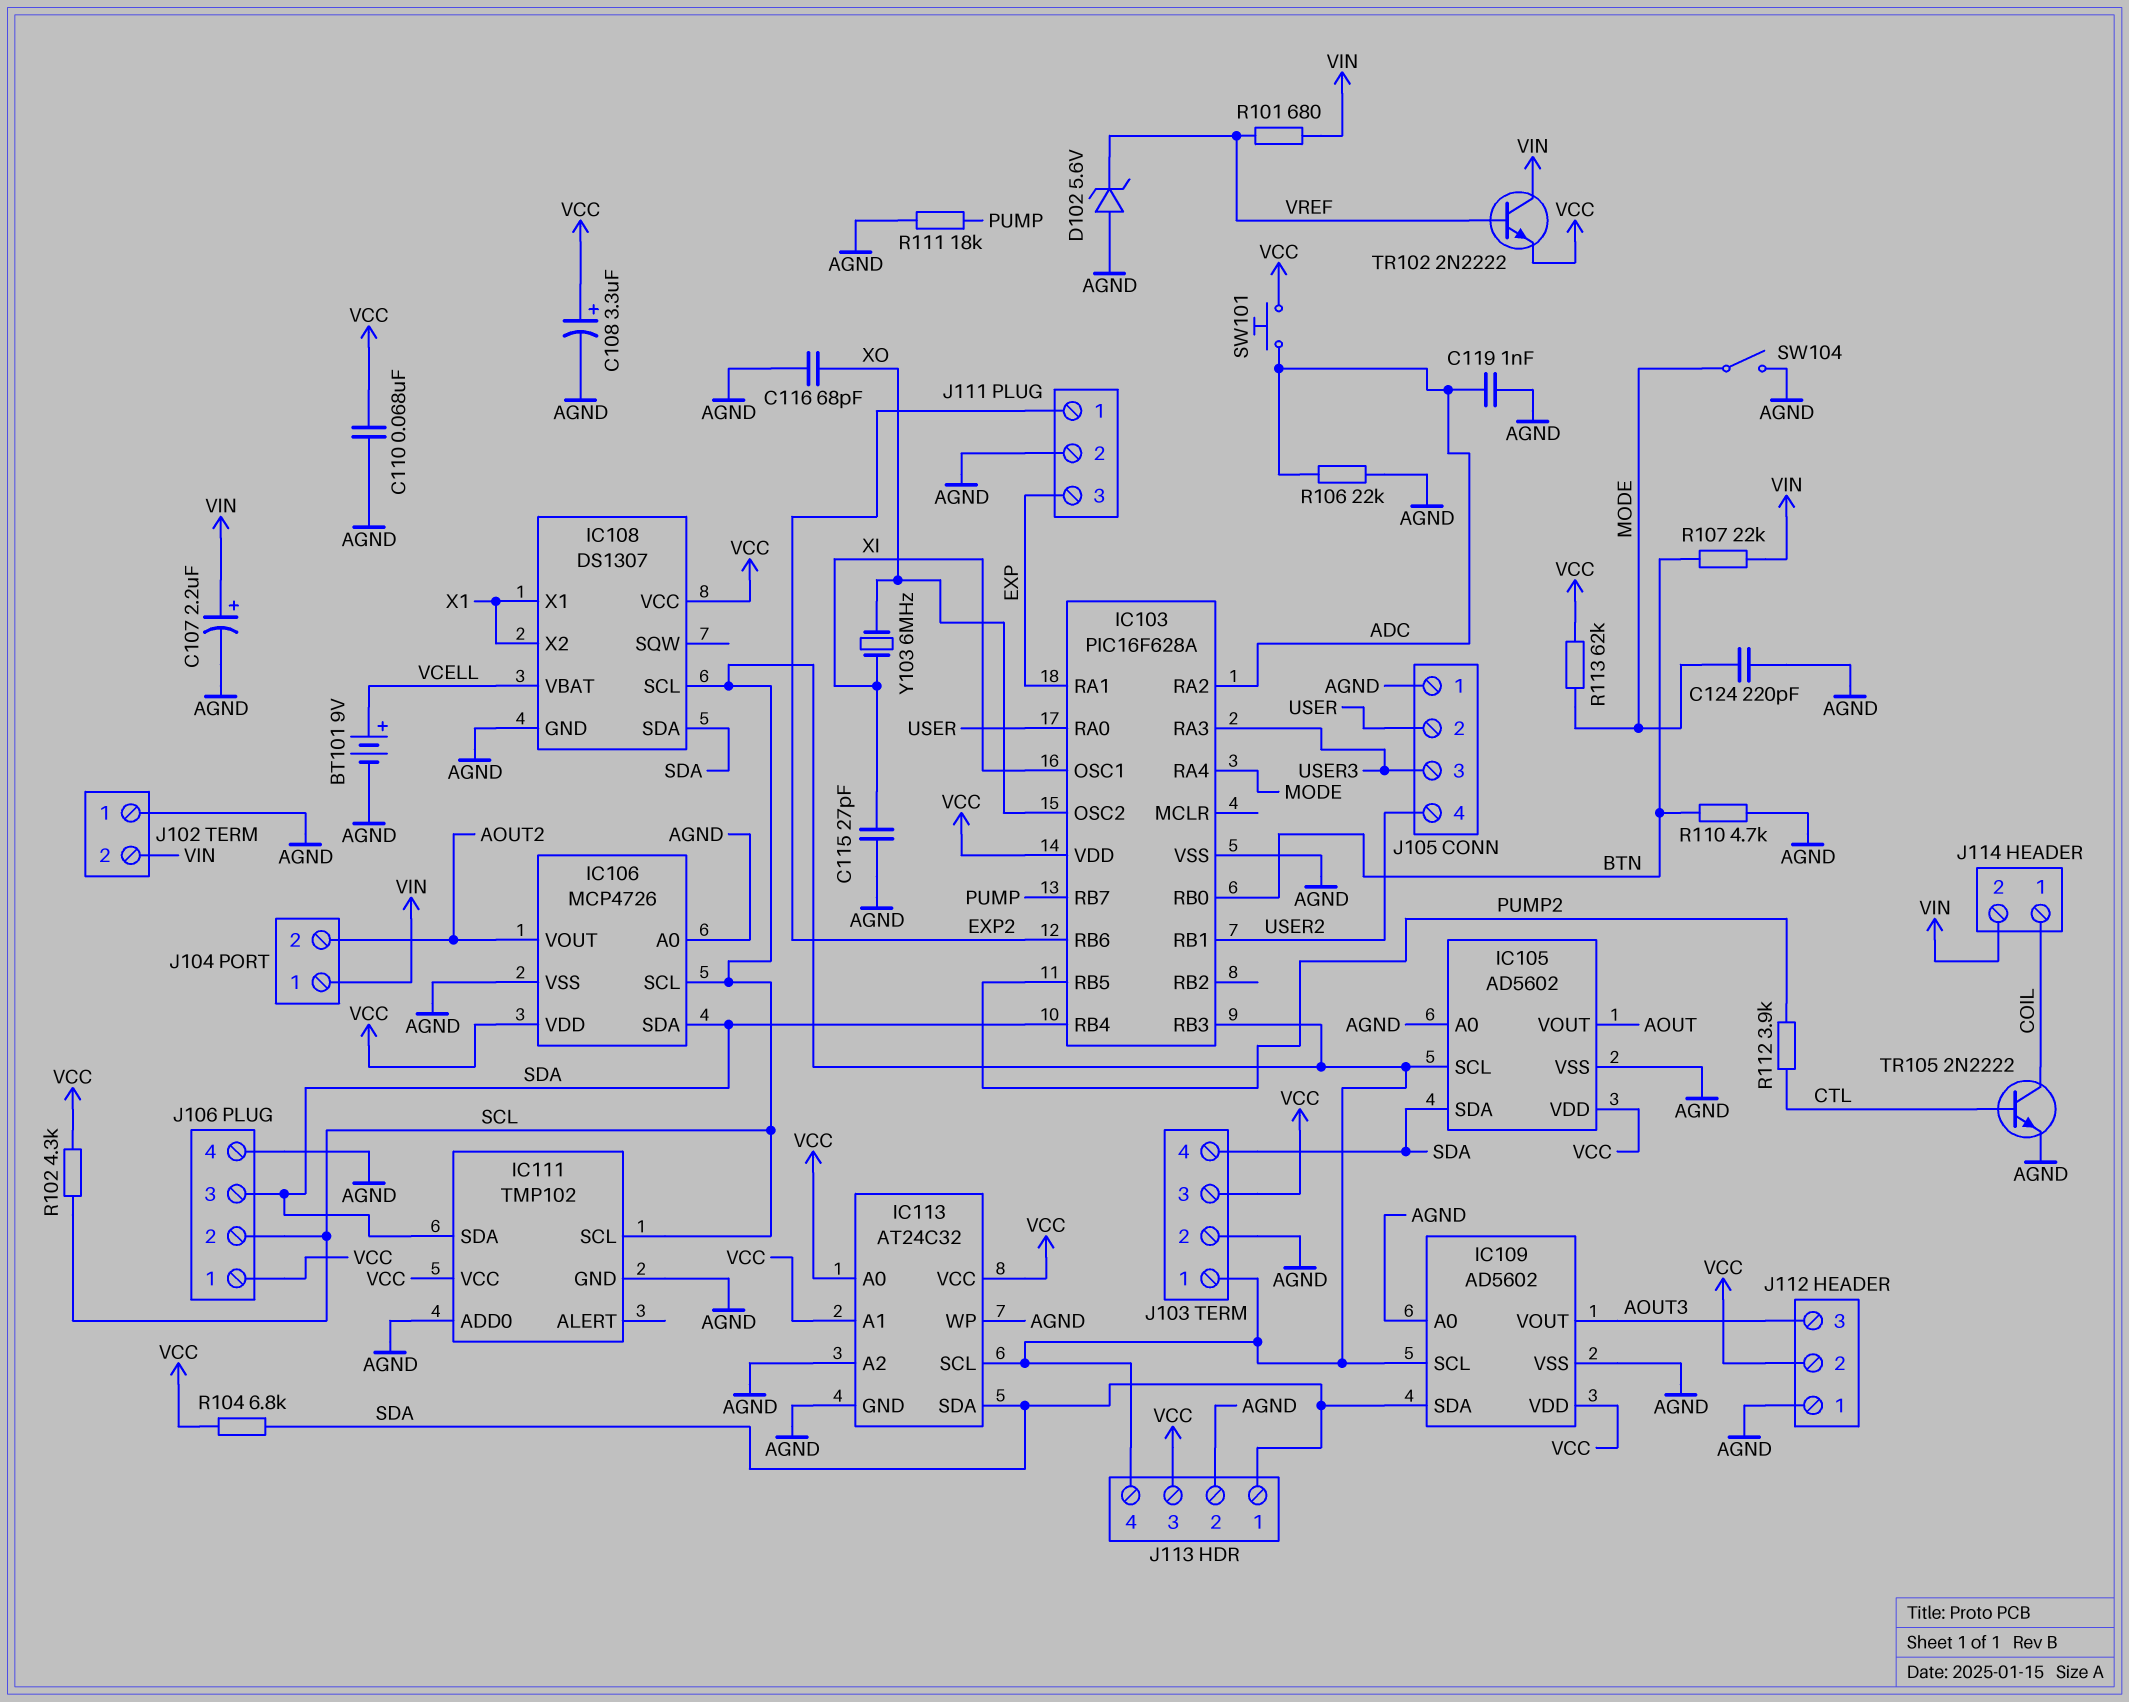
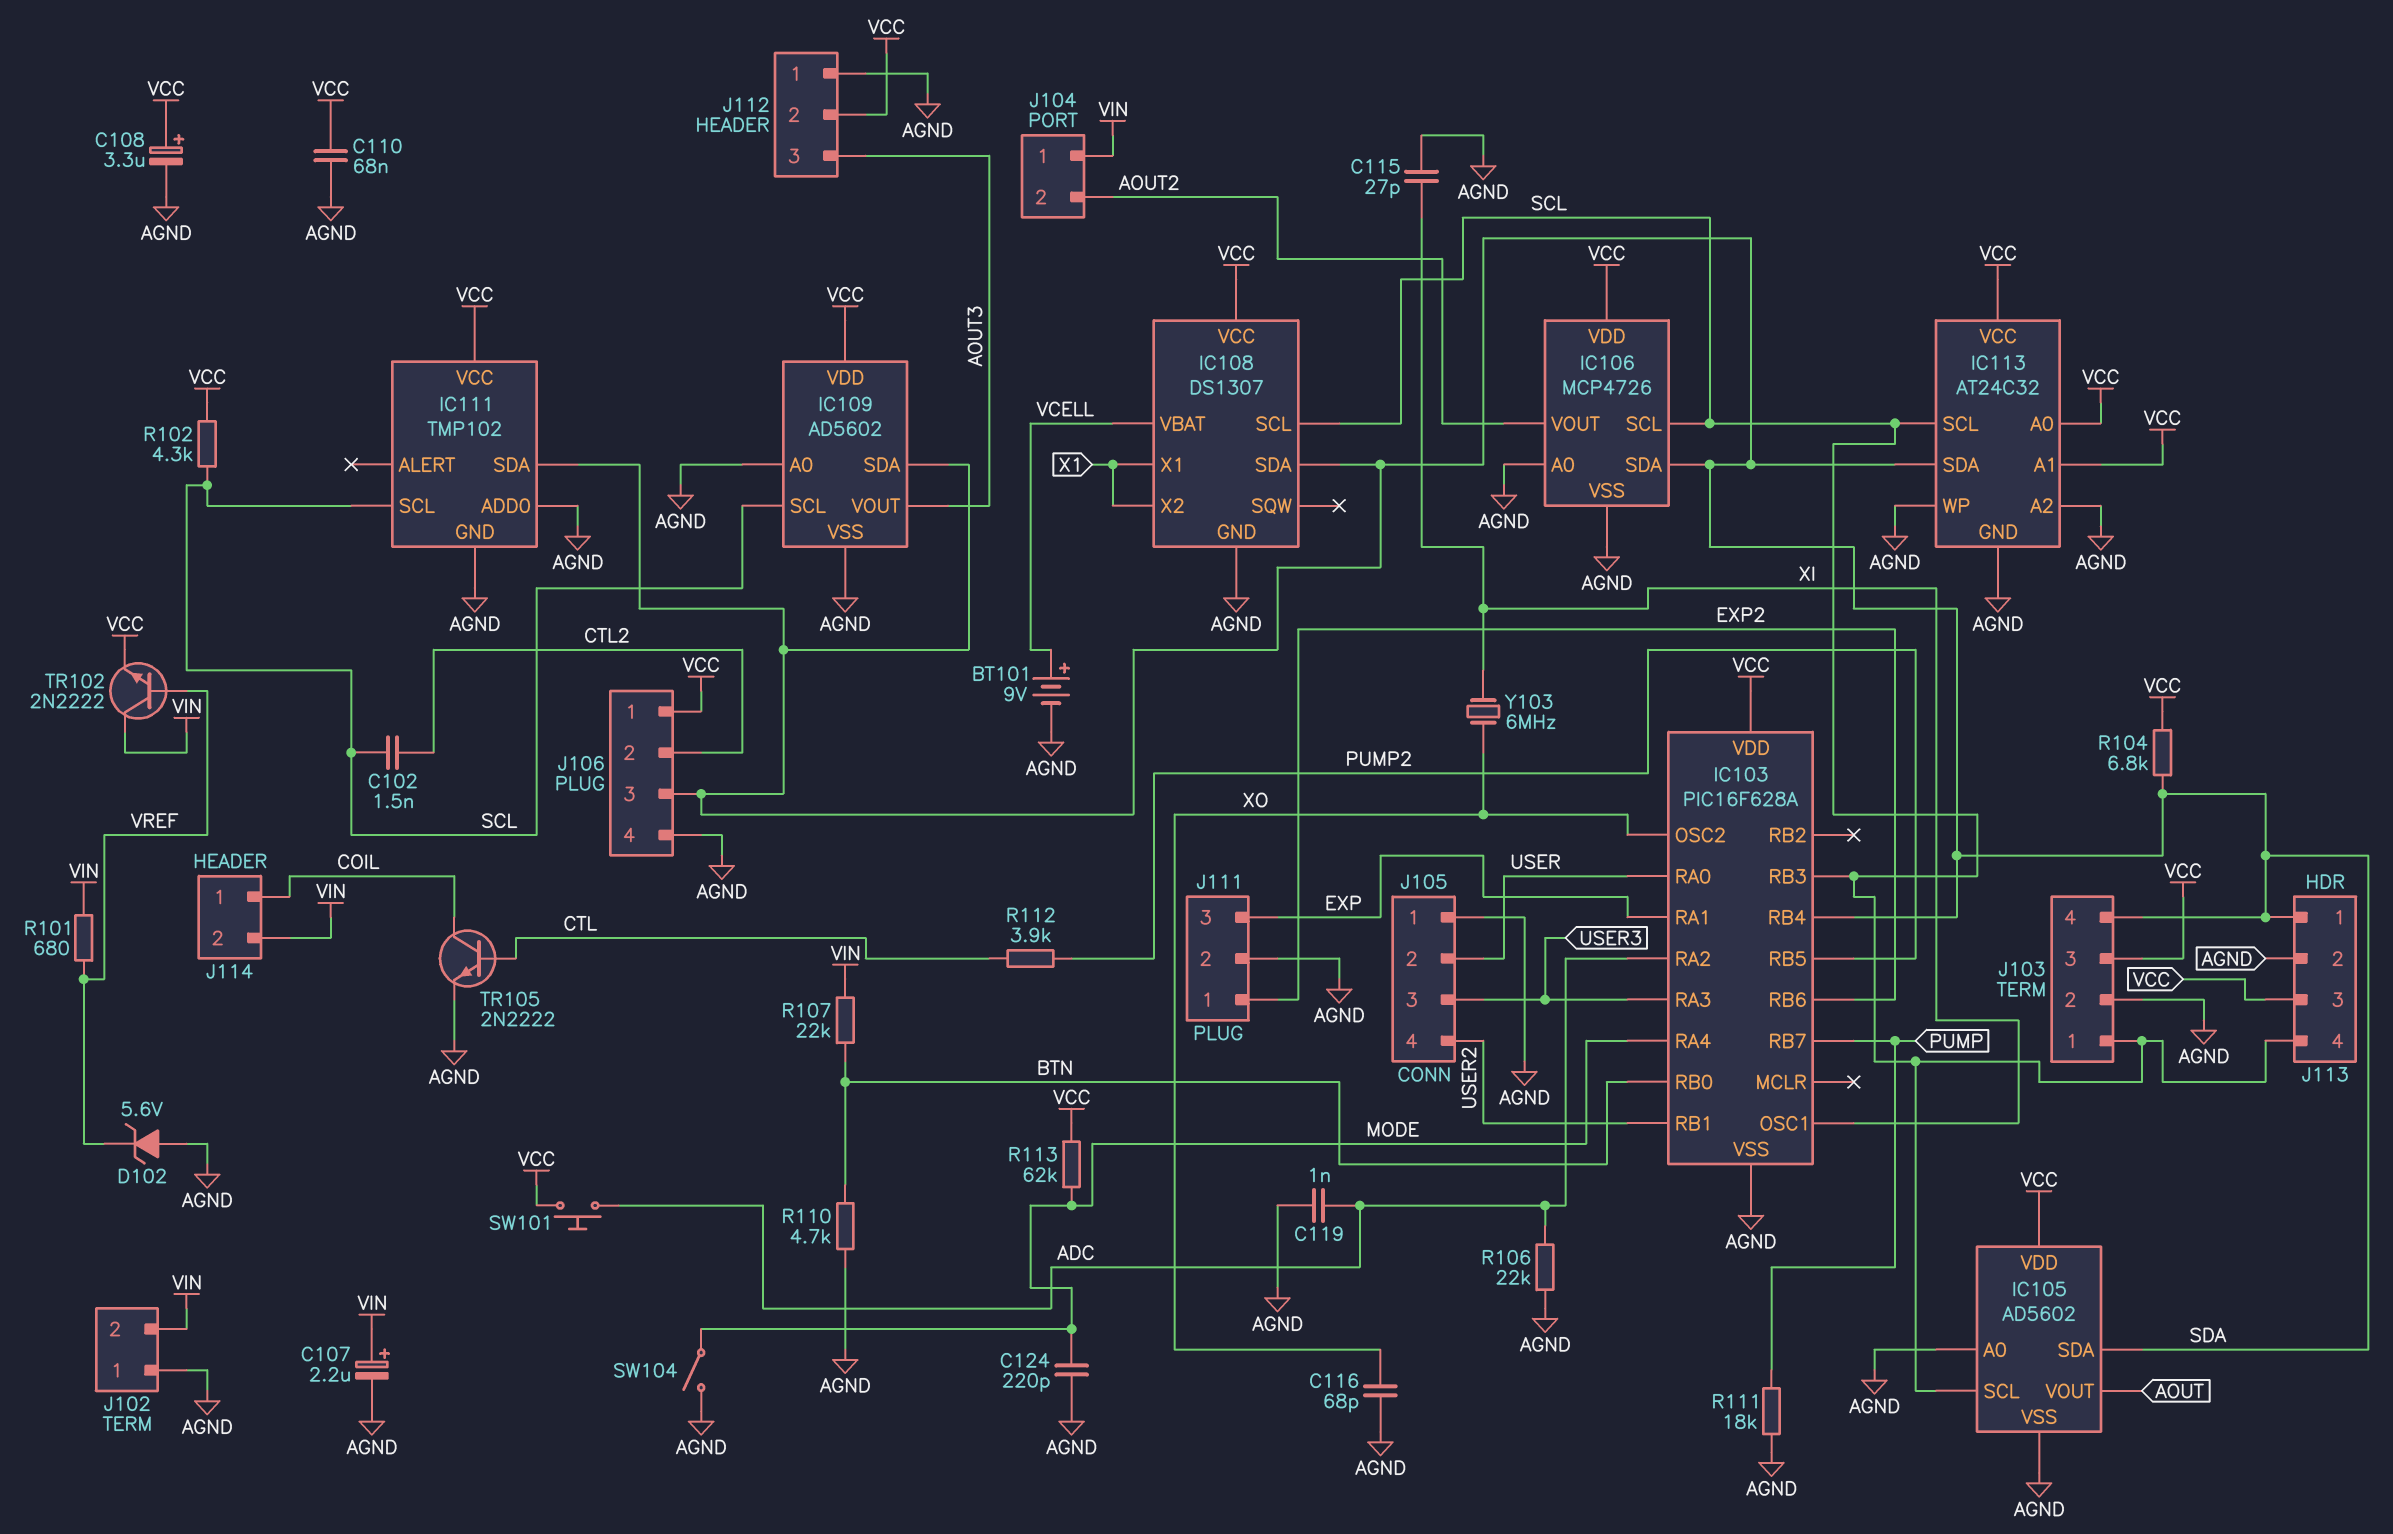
C102: none -> 1.5nF (CTL2, SCL)
J106 pin 2: SCL -> CTL2

